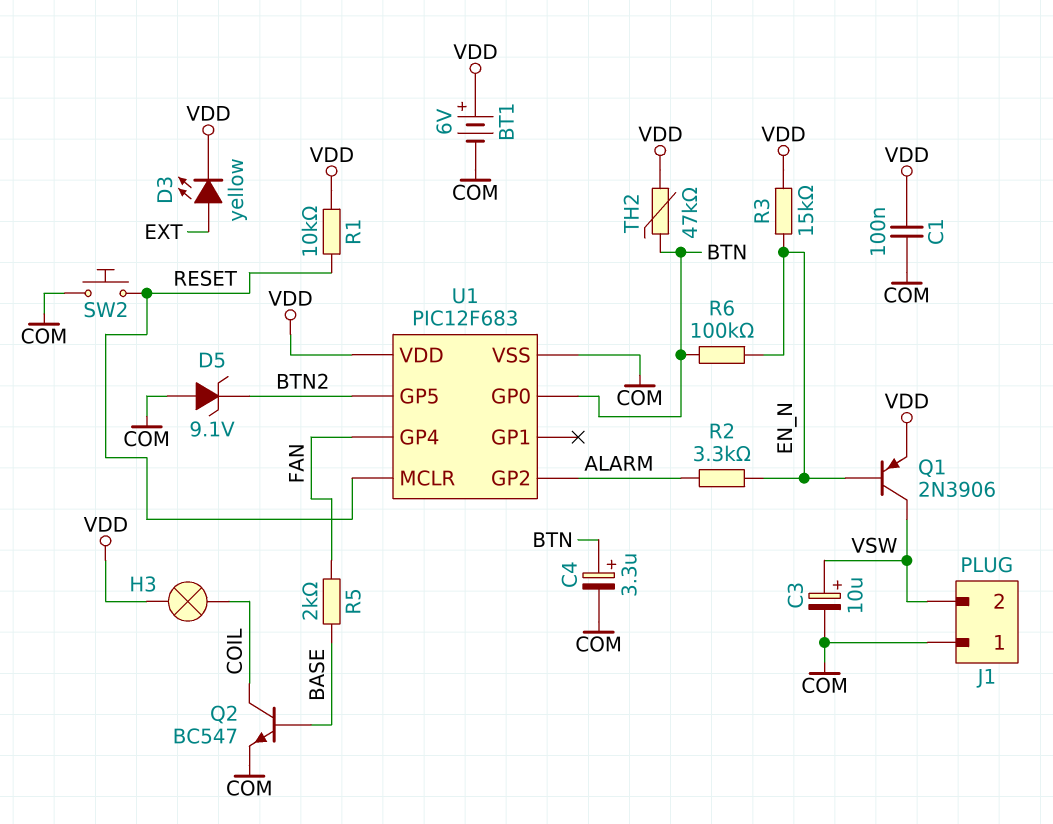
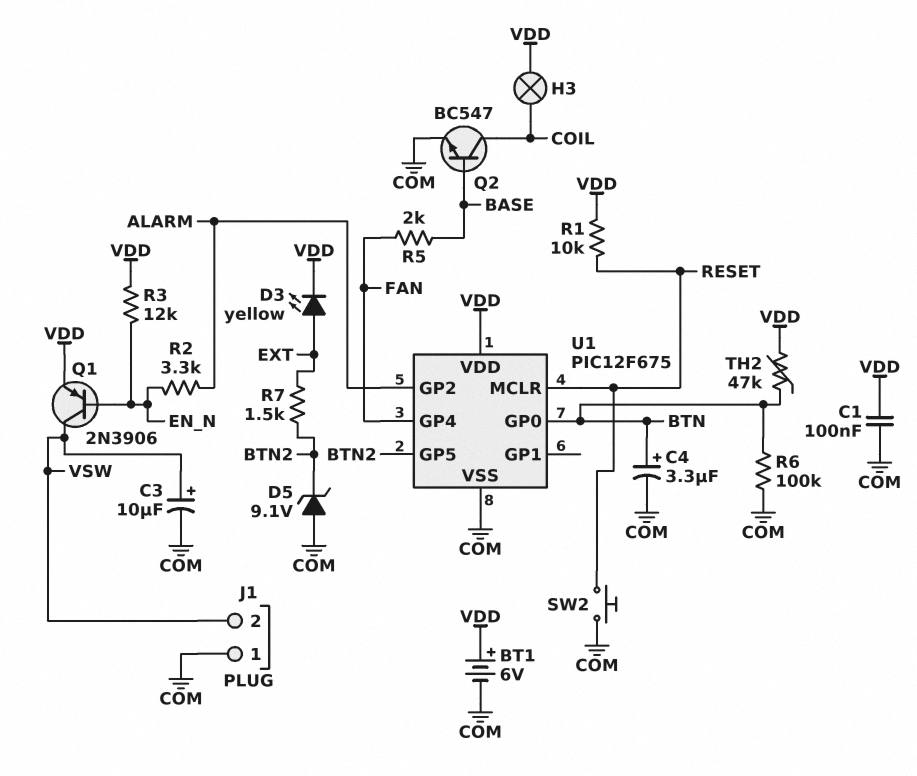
R3: 15k (EN_N, VDD) -> 12k (EN_N, VDD)
R6: 100k (BTN, EN_N) -> 100k (BTN, COM)
R7: none -> 1.5k (BTN2, EXT)
U1: PIC12F683 -> PIC12F675

